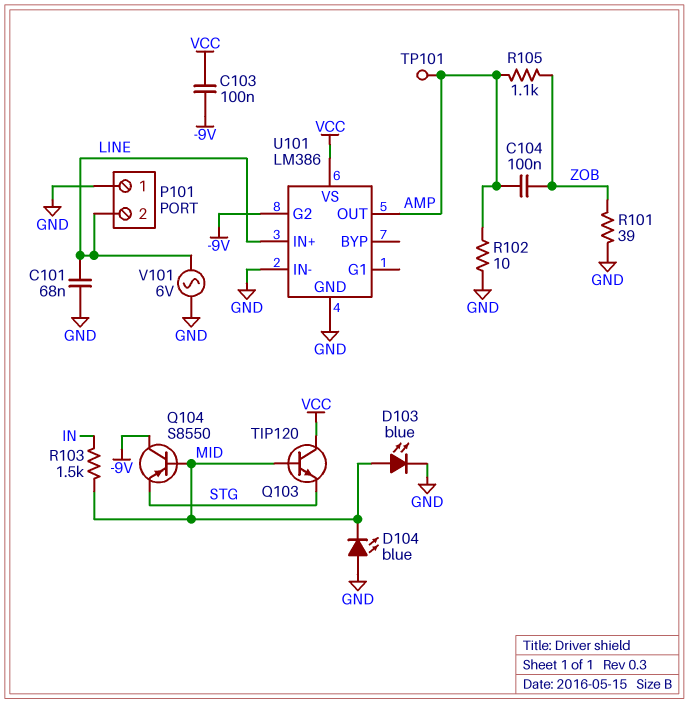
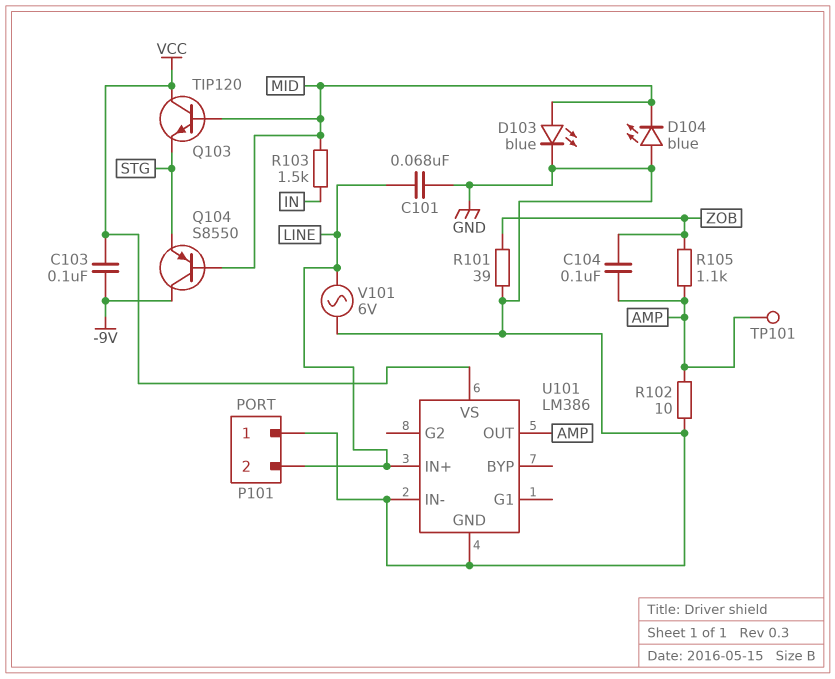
U101 pin G2: -9V -> none

